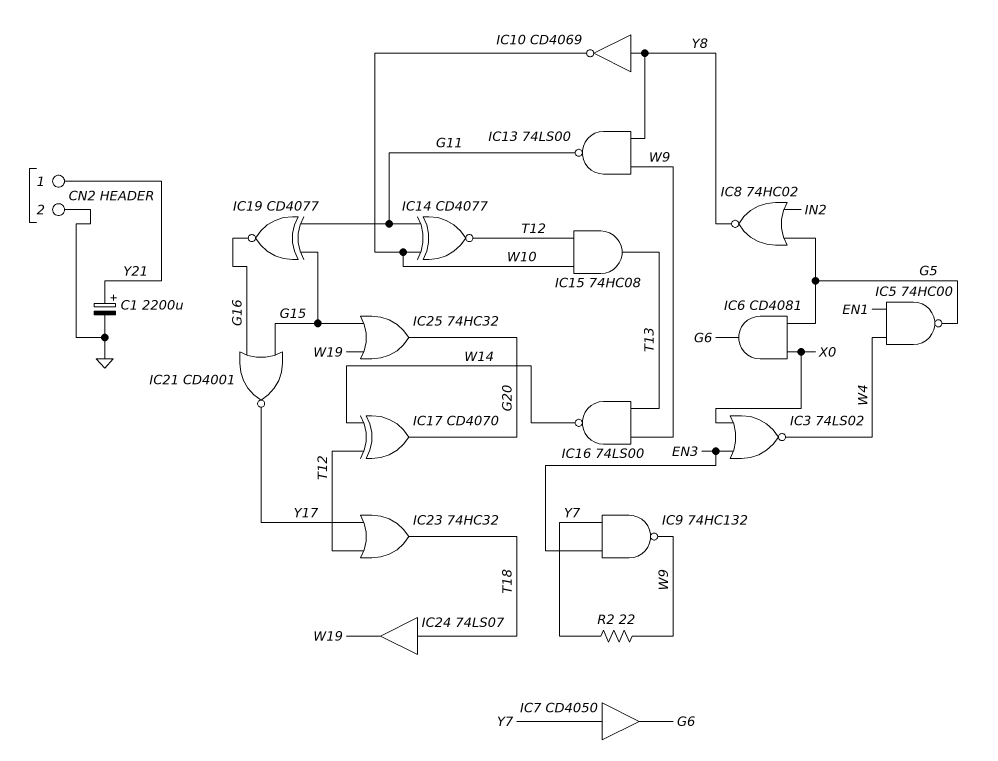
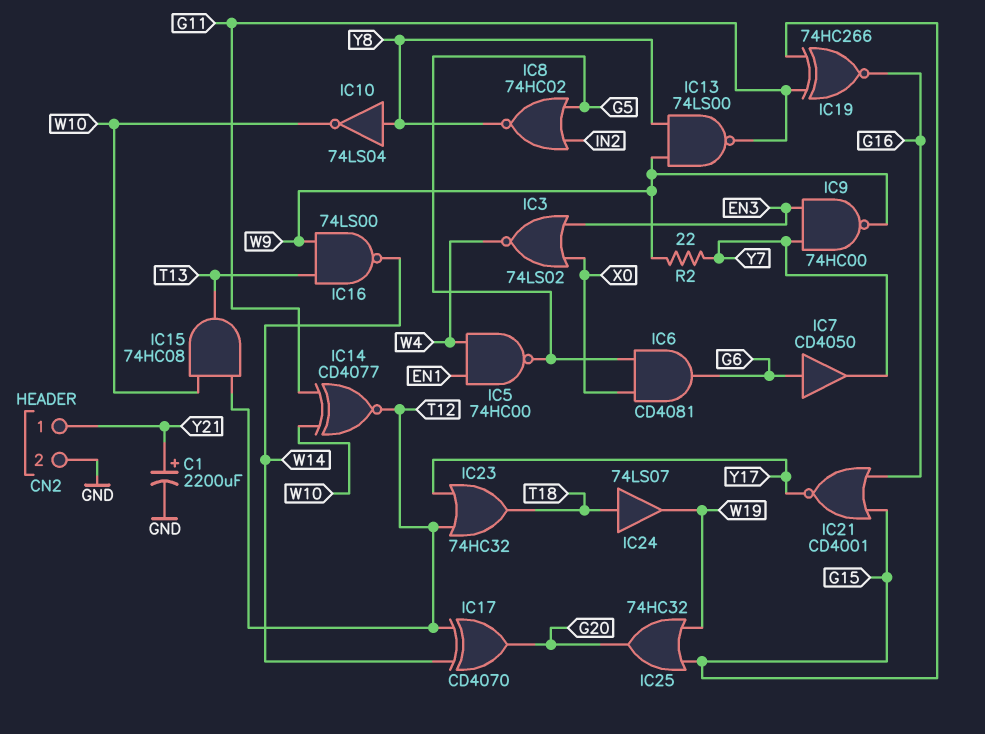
IC7: buffer CD4050 (in Y7, out G6) -> buffer CD4050 (in G6, out Y7)
IC9: NAND 74HC132 (in EN3, in Y7, out W9) -> NAND 74HC00 (in EN3, in Y7, out W9)
IC10: NOT CD4069 (in Y8, out W10) -> NOT 74LS04 (in Y8, out W10)
IC19: XNOR CD4077 (in G11, in G15, out G16) -> XNOR 74HC266 (in G11, in G15, out G16)

